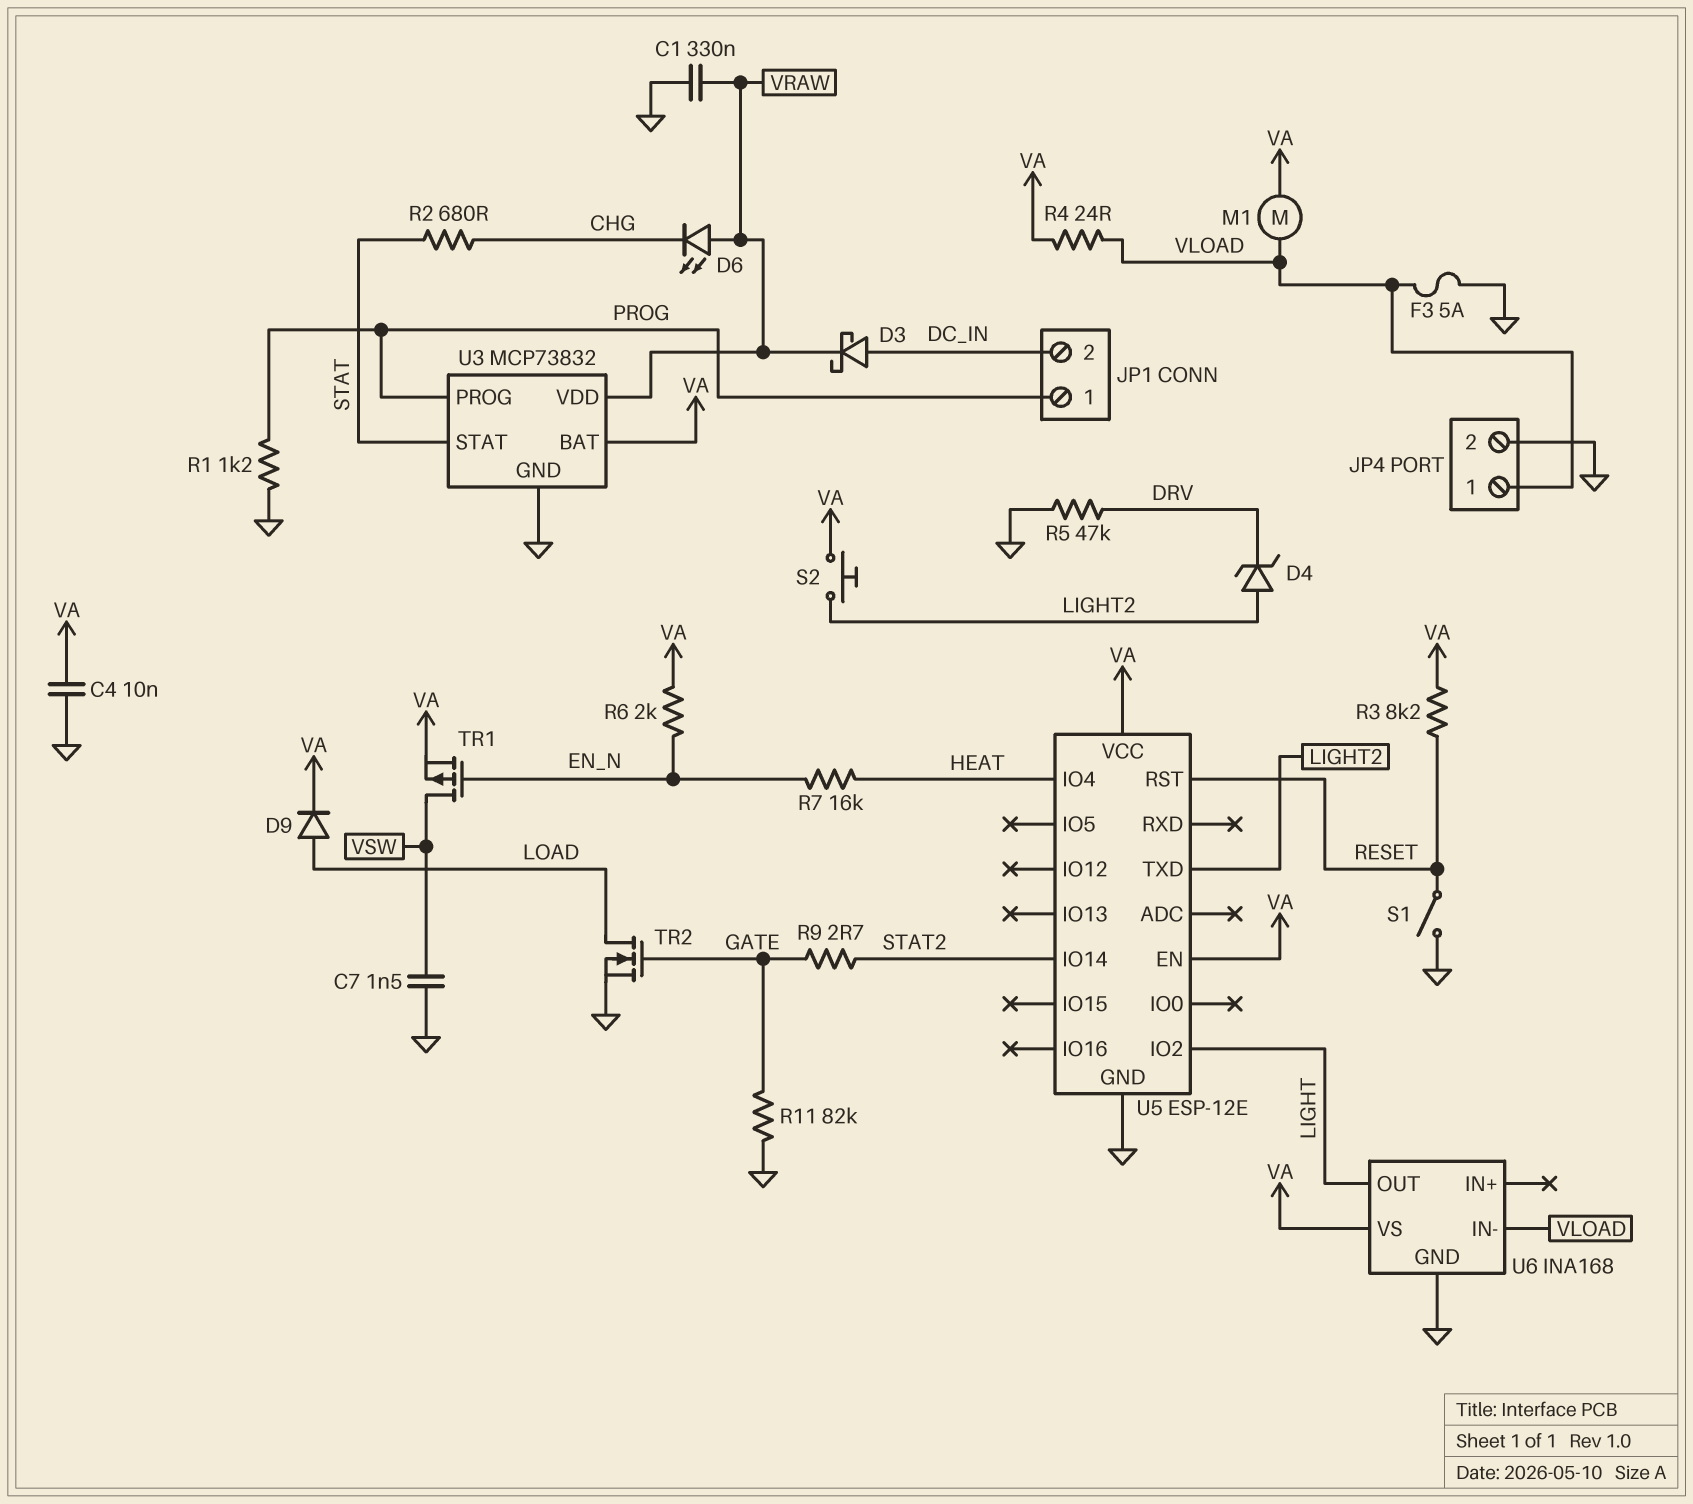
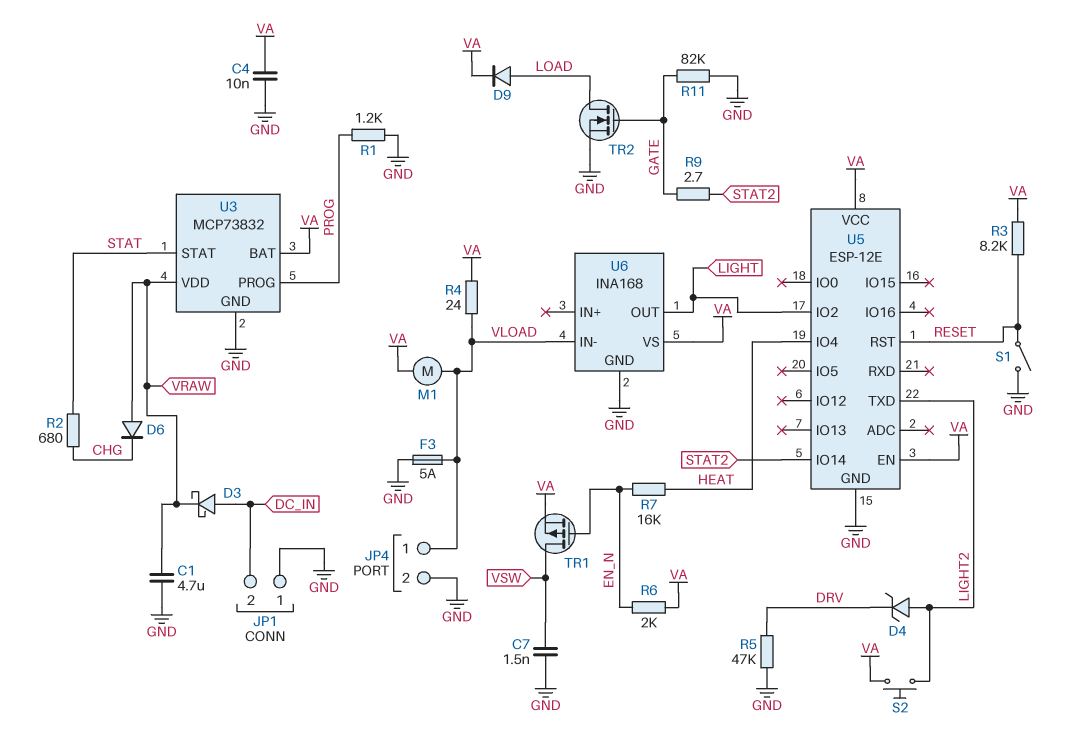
C1: 330nF (GND, VRAW) -> 4.7uF (GND, VRAW)
D6: LED (A VRAW, K CHG) -> diode (A VRAW, K CHG)
JP1 pin 1: PROG -> GND

